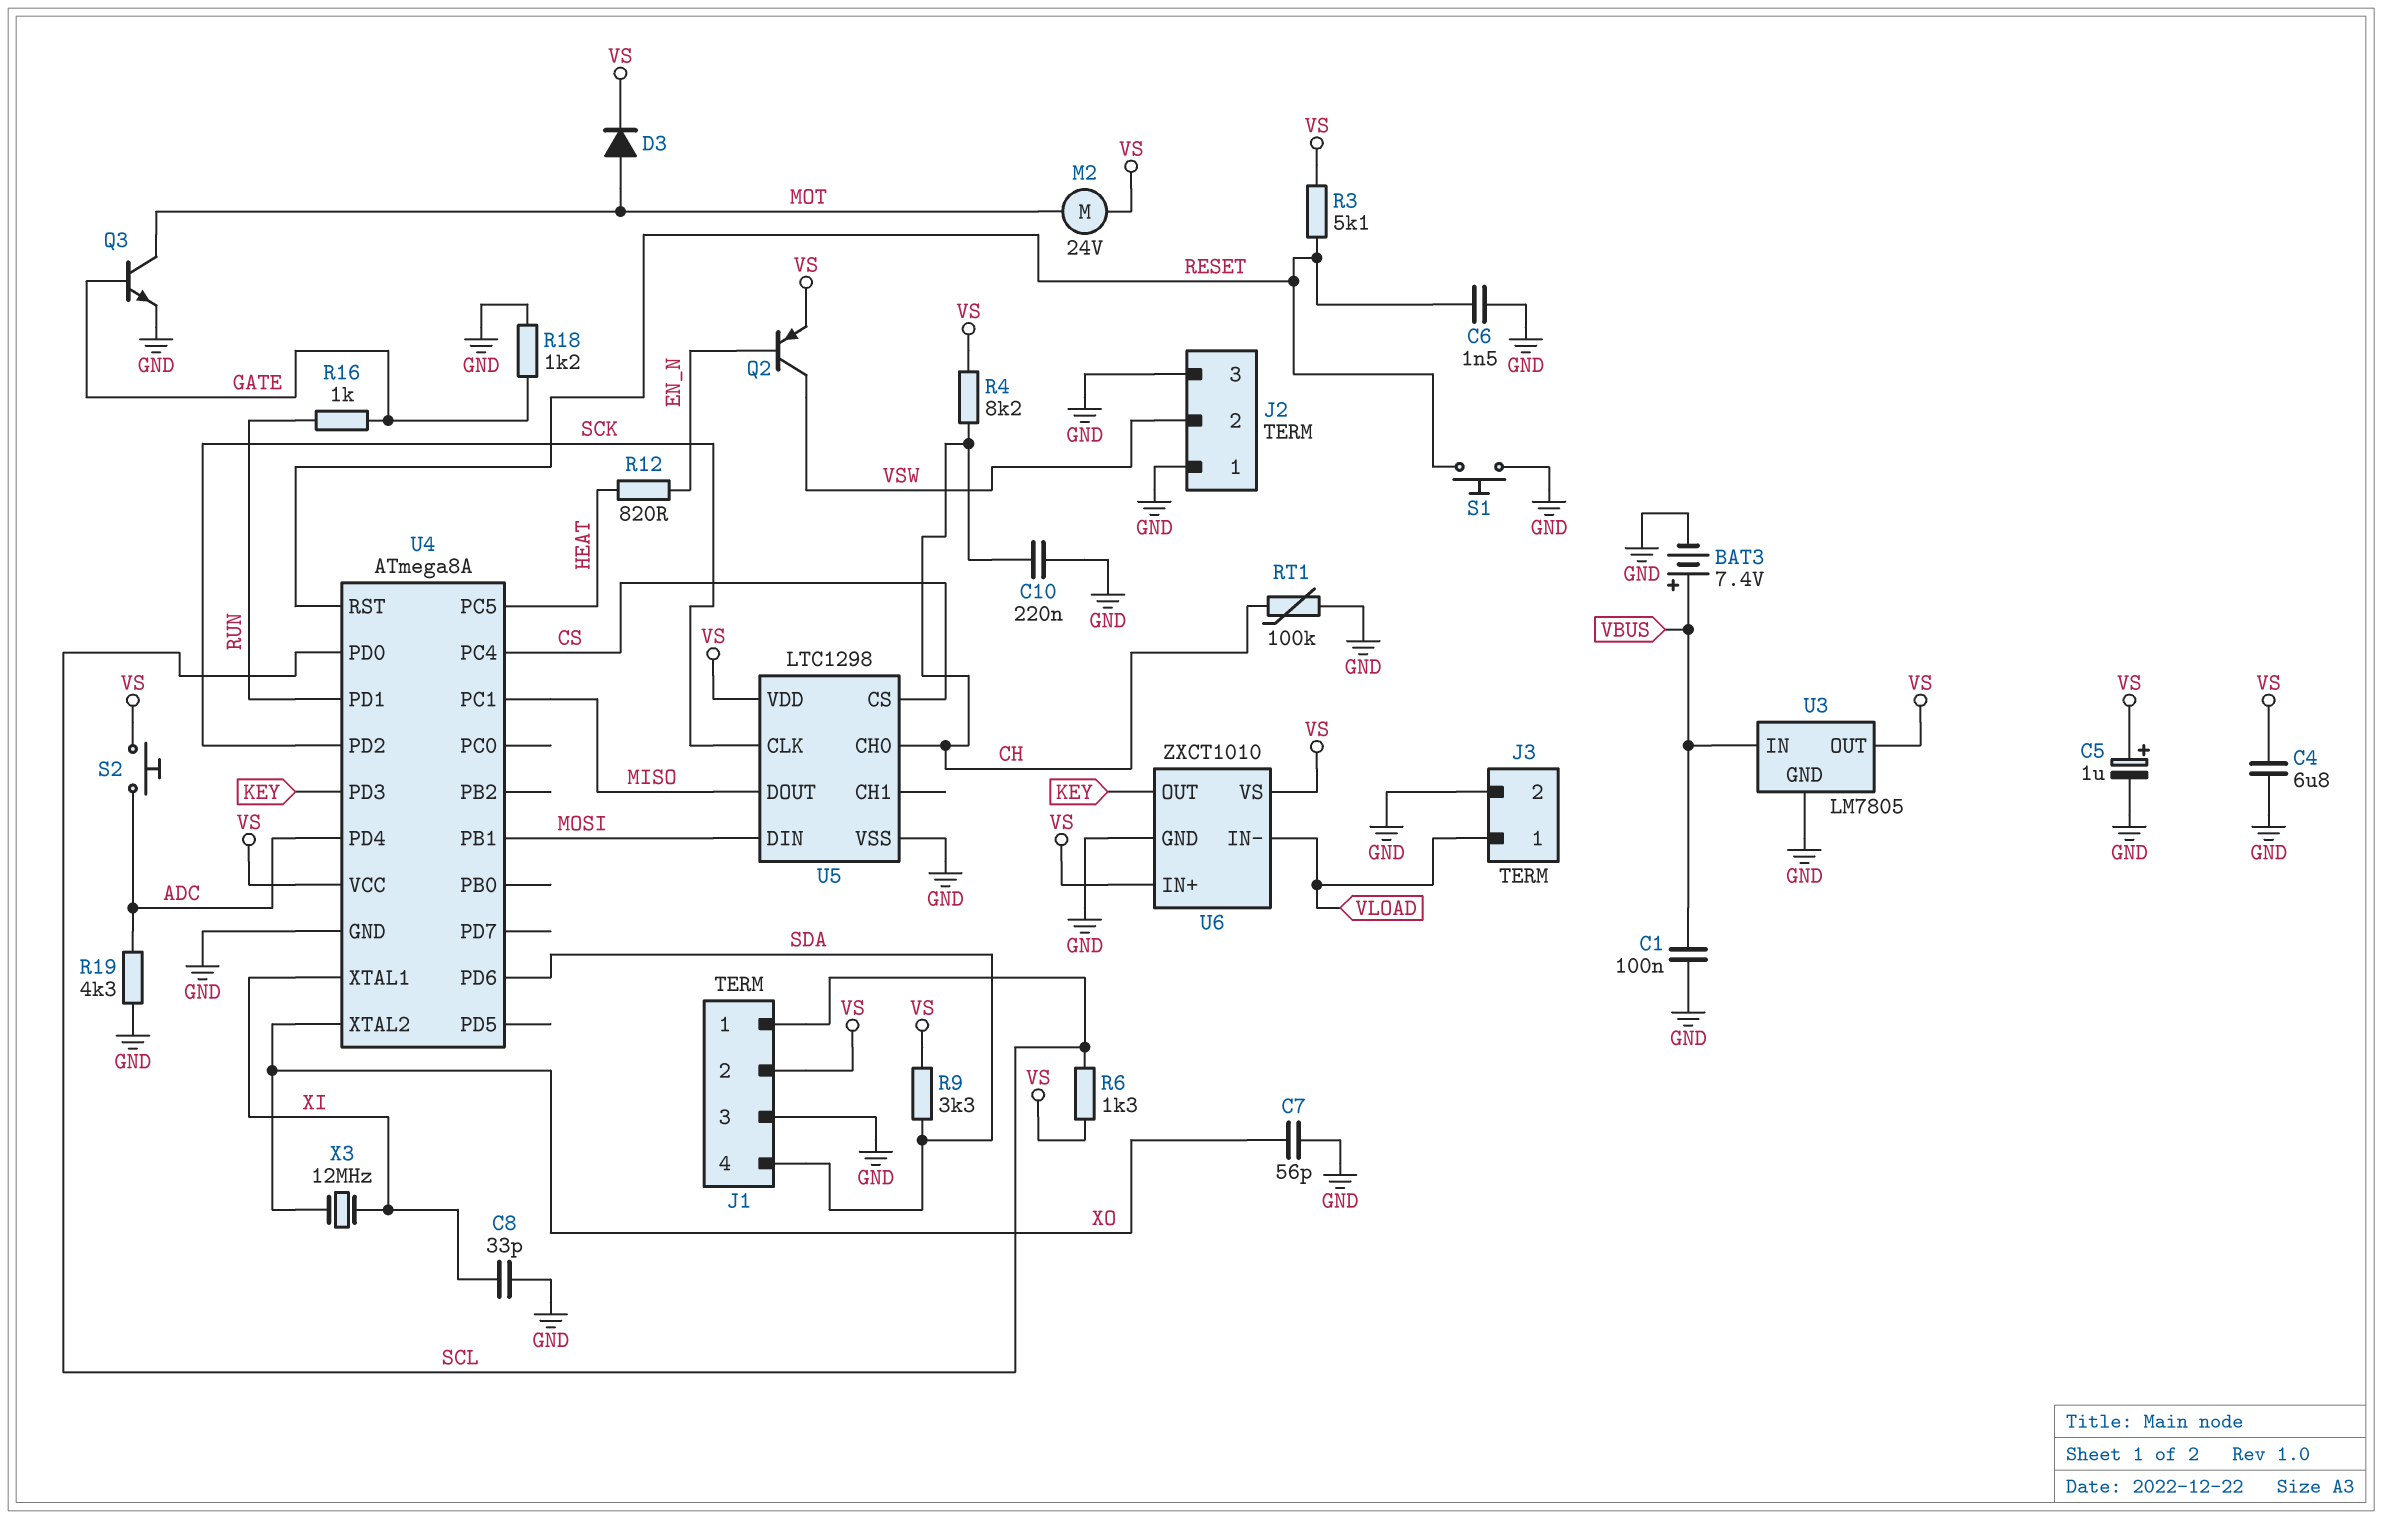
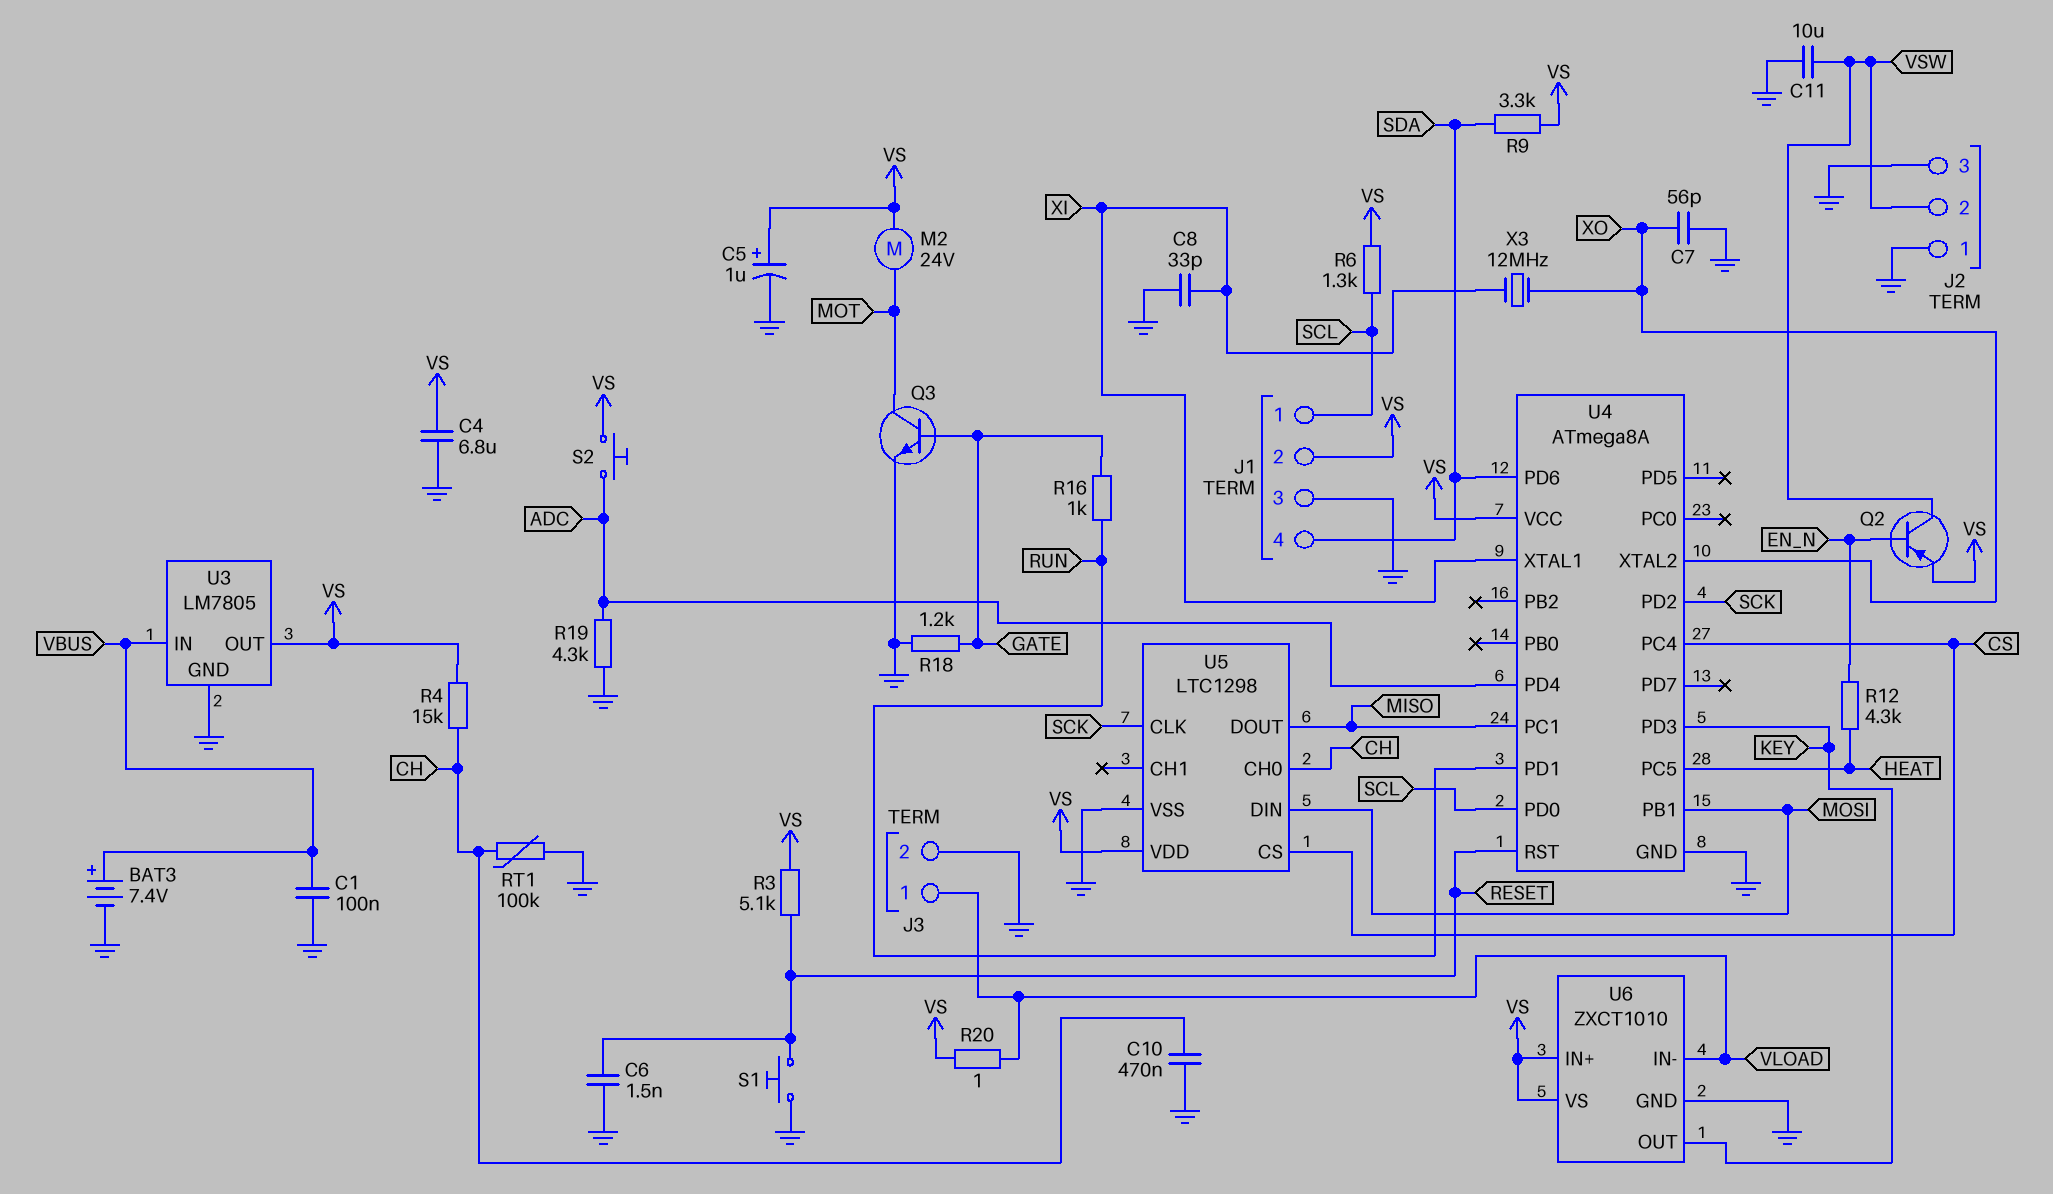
C10: 220nF (CH, GND) -> 470nF (CH, GND)
C11: none -> 10uF (GND, VSW)
D3: diode (A MOT, K VS) -> none
R4: 8.2k (CH, VS) -> 15k (CH, VS)
R12: 820 (EN_N, HEAT) -> 4.3k (EN_N, HEAT)
R20: none -> 1 (VLOAD, VS)

